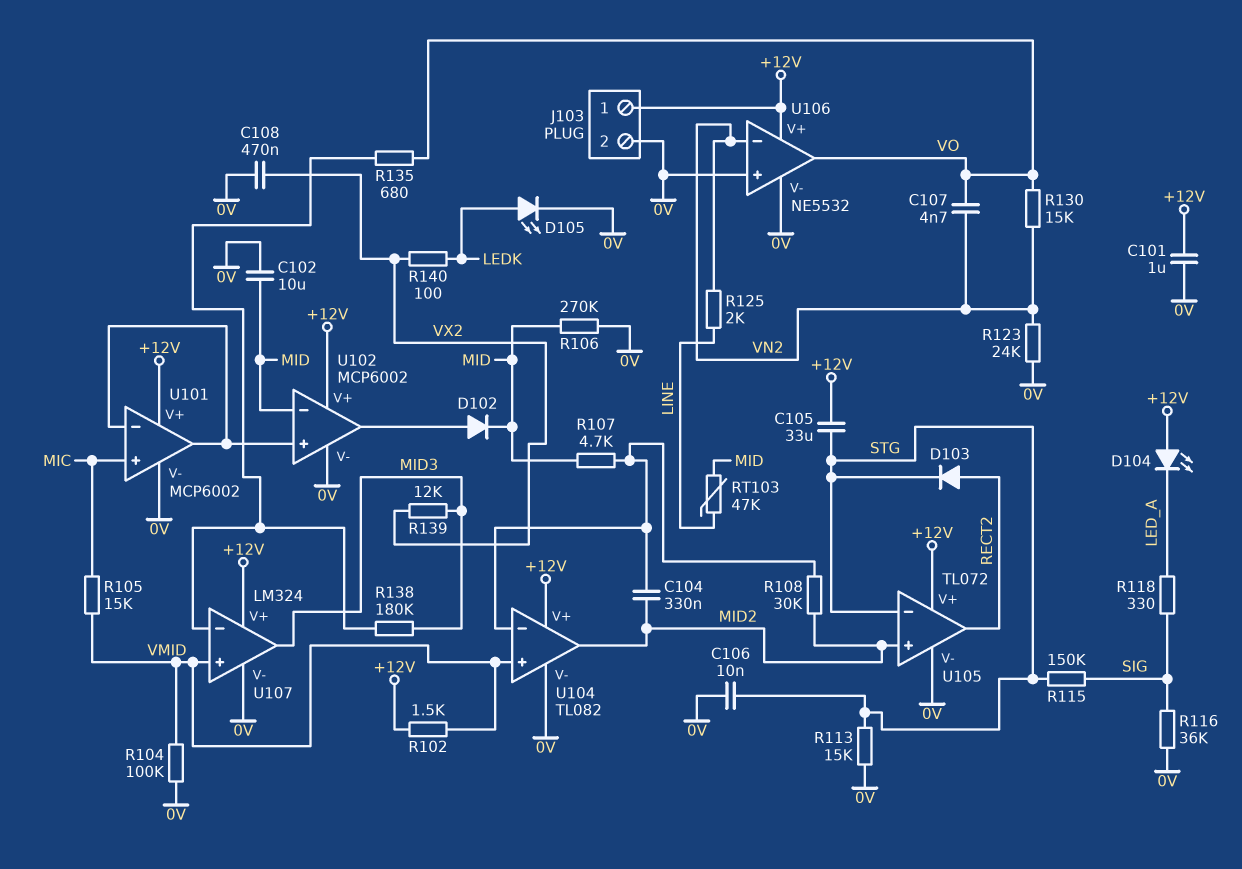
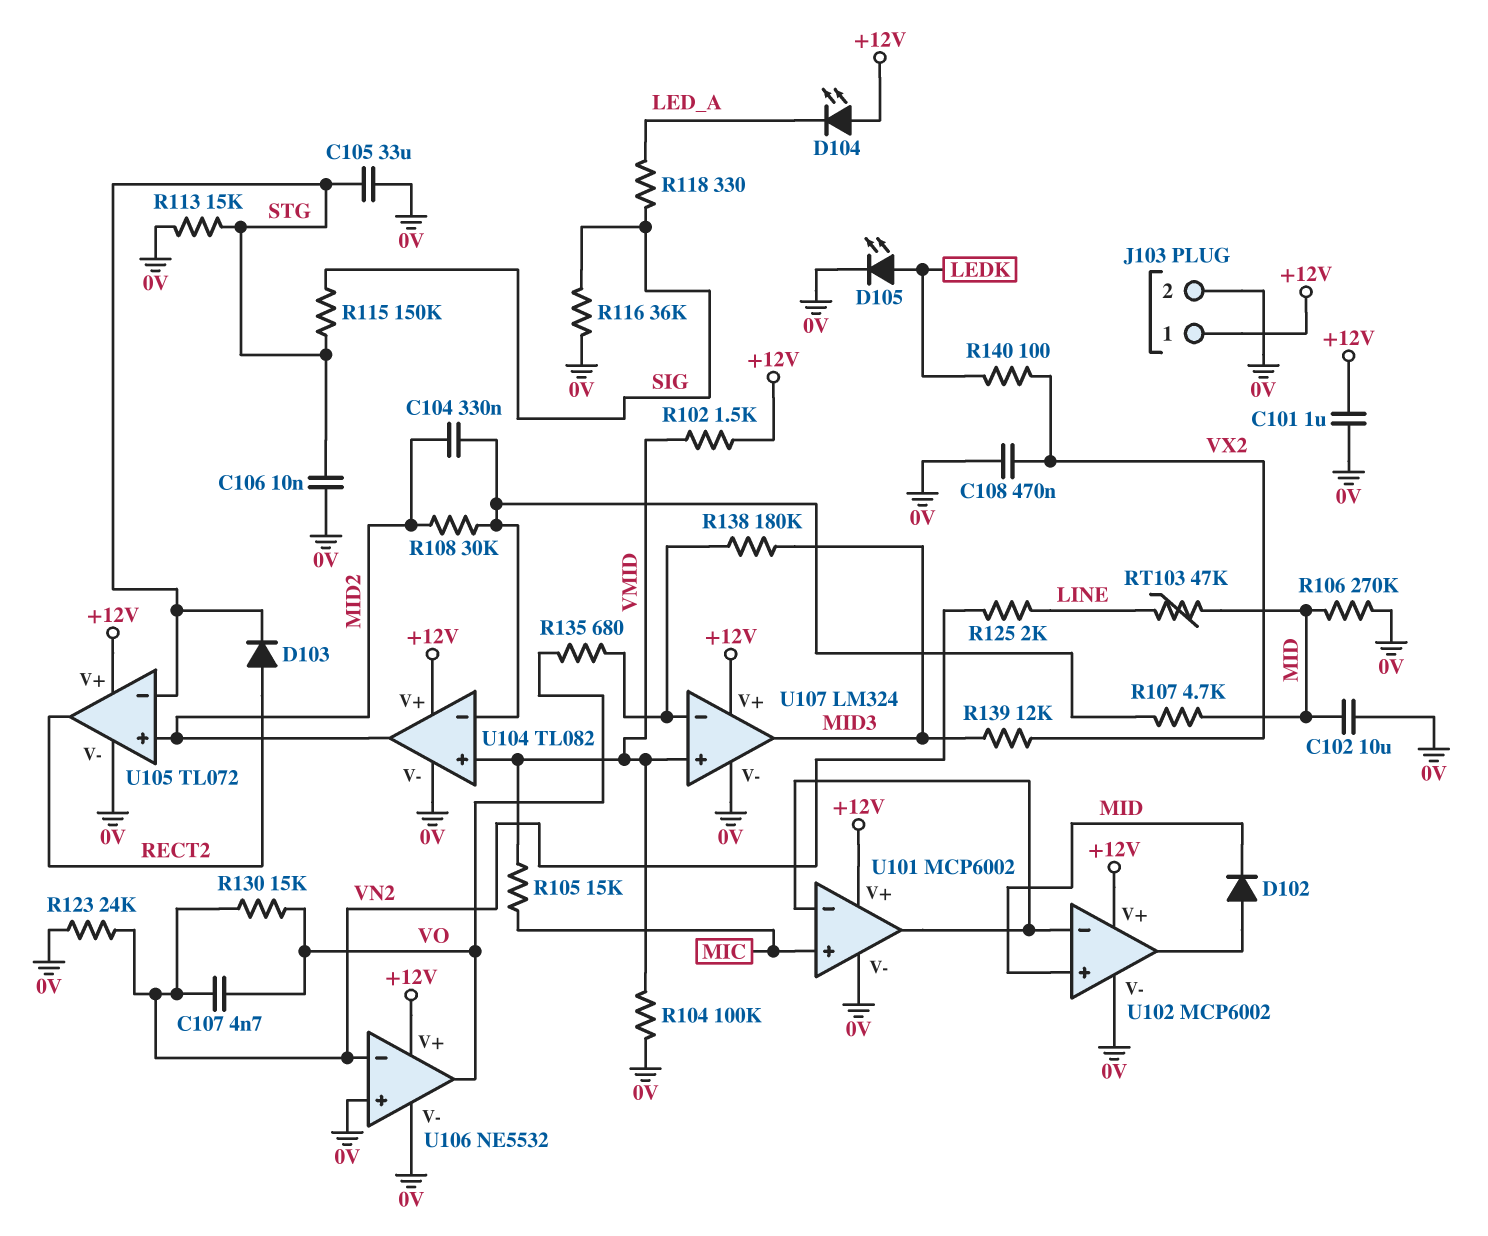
C105: 33uF (+12V, STG) -> 33uF (0V, STG)
U102 pin in+: U101/in- -> MID
U102 pin in-: MID -> U101/in-

